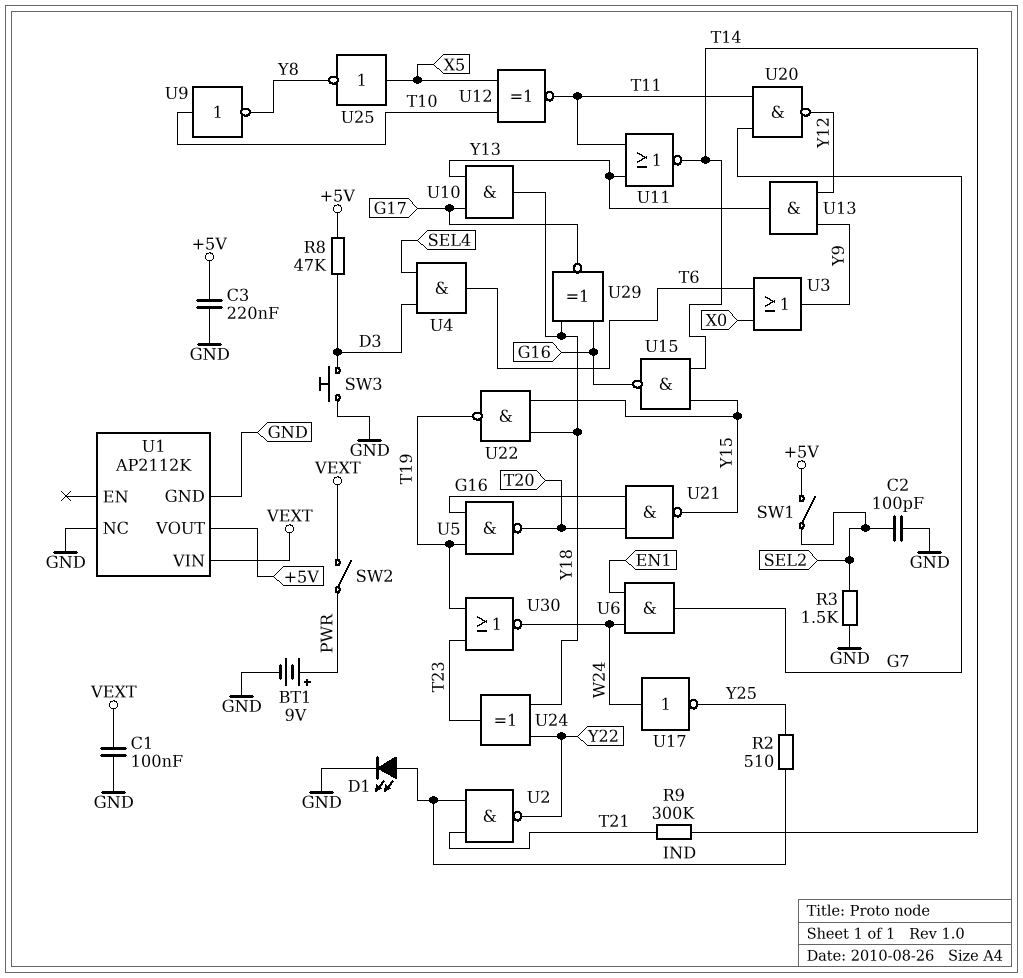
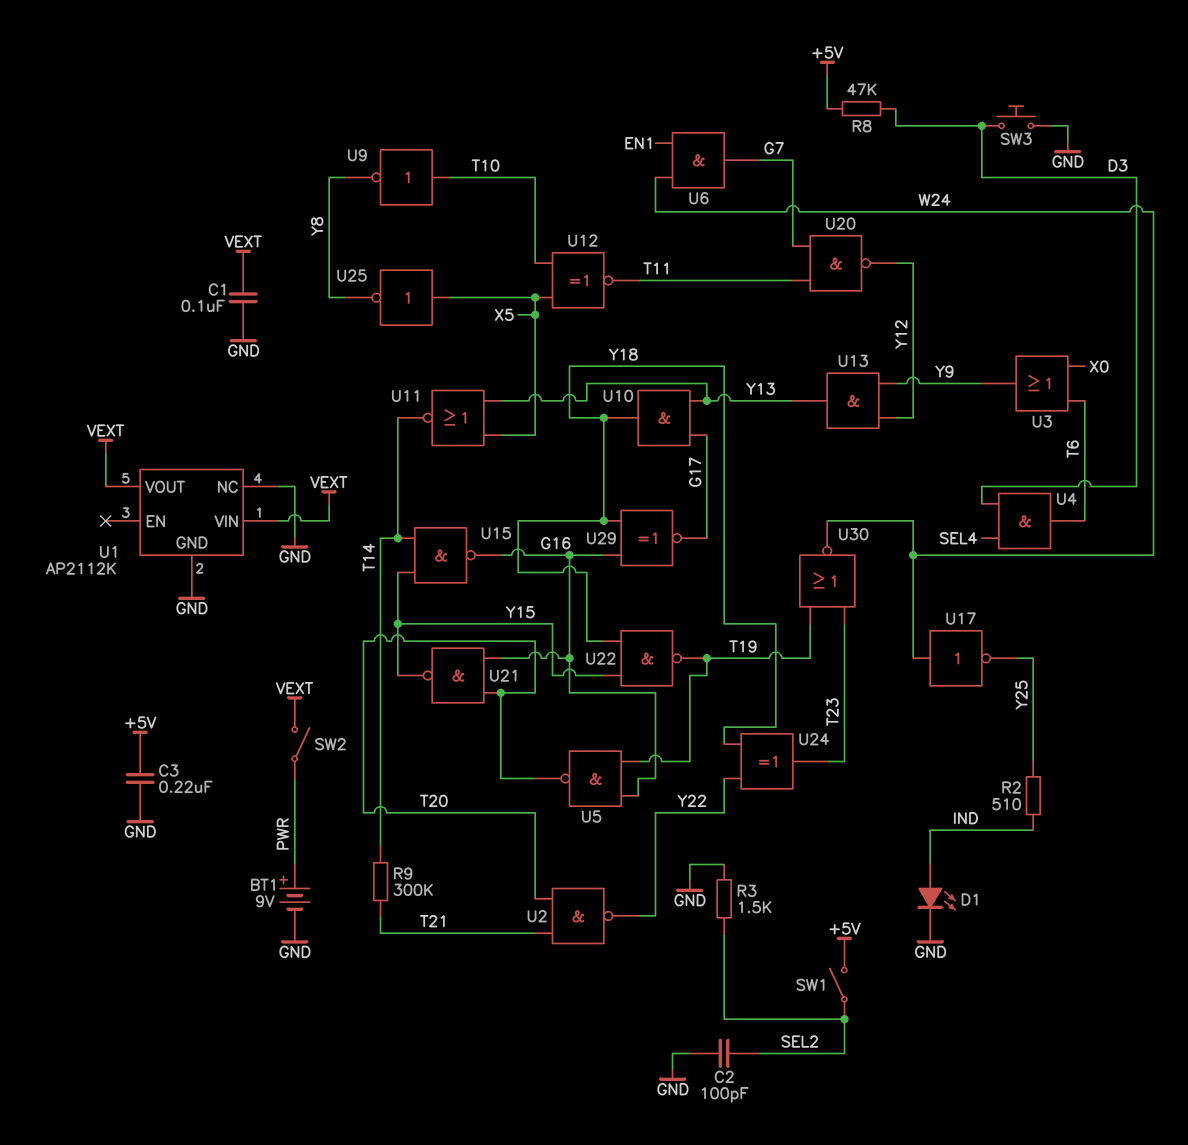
U1 pin VOUT: +5V -> VEXT
U2: NAND (in IND, in T21, out Y22) -> NAND (in T20, in T21, out Y22)
U11: NOR (in T11, in Y13, out T14) -> NOR (in X5, in Y13, out T14)

